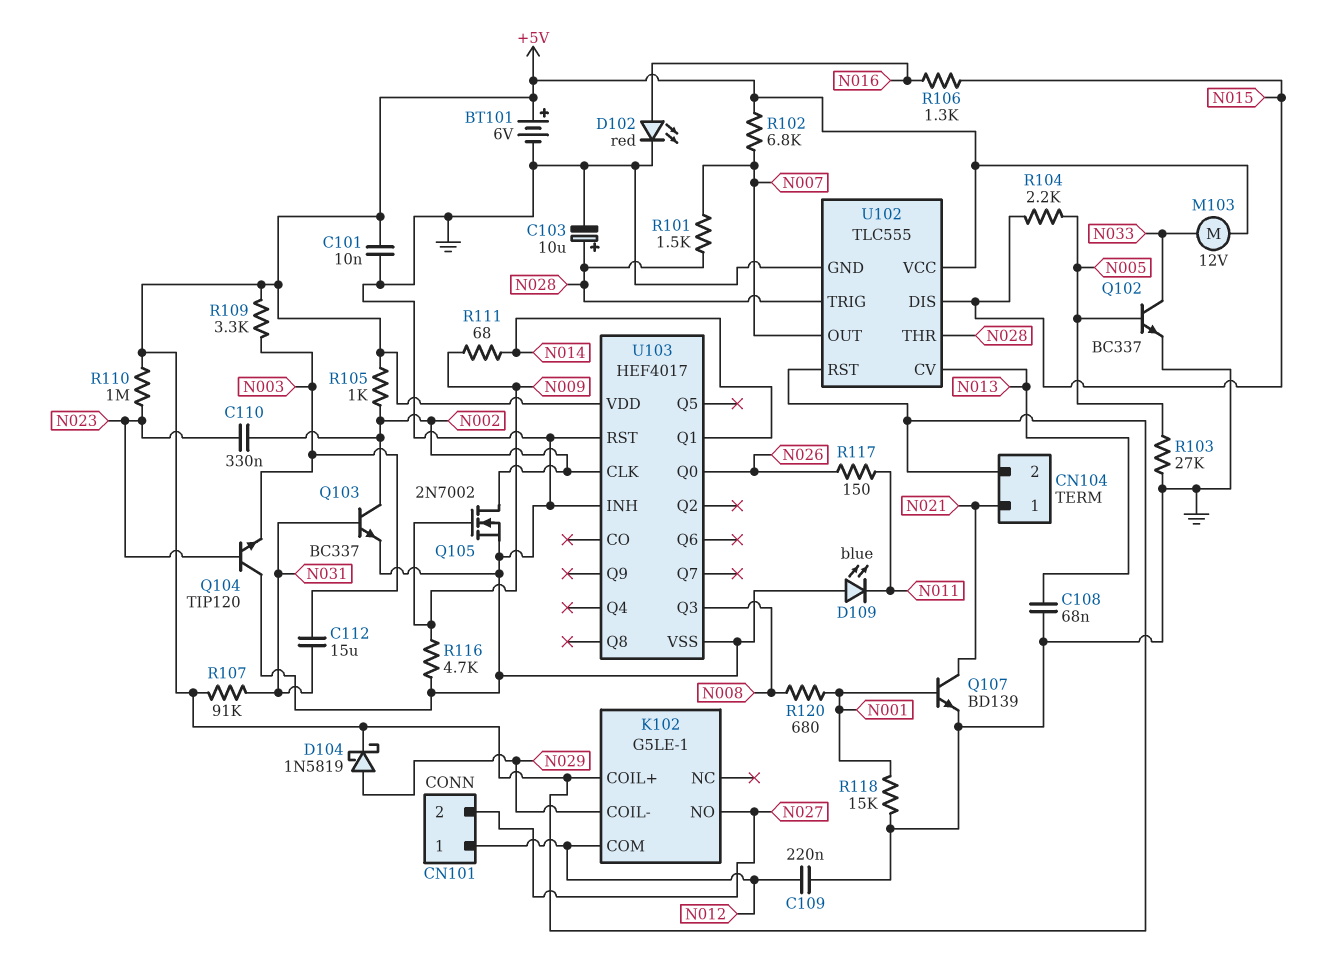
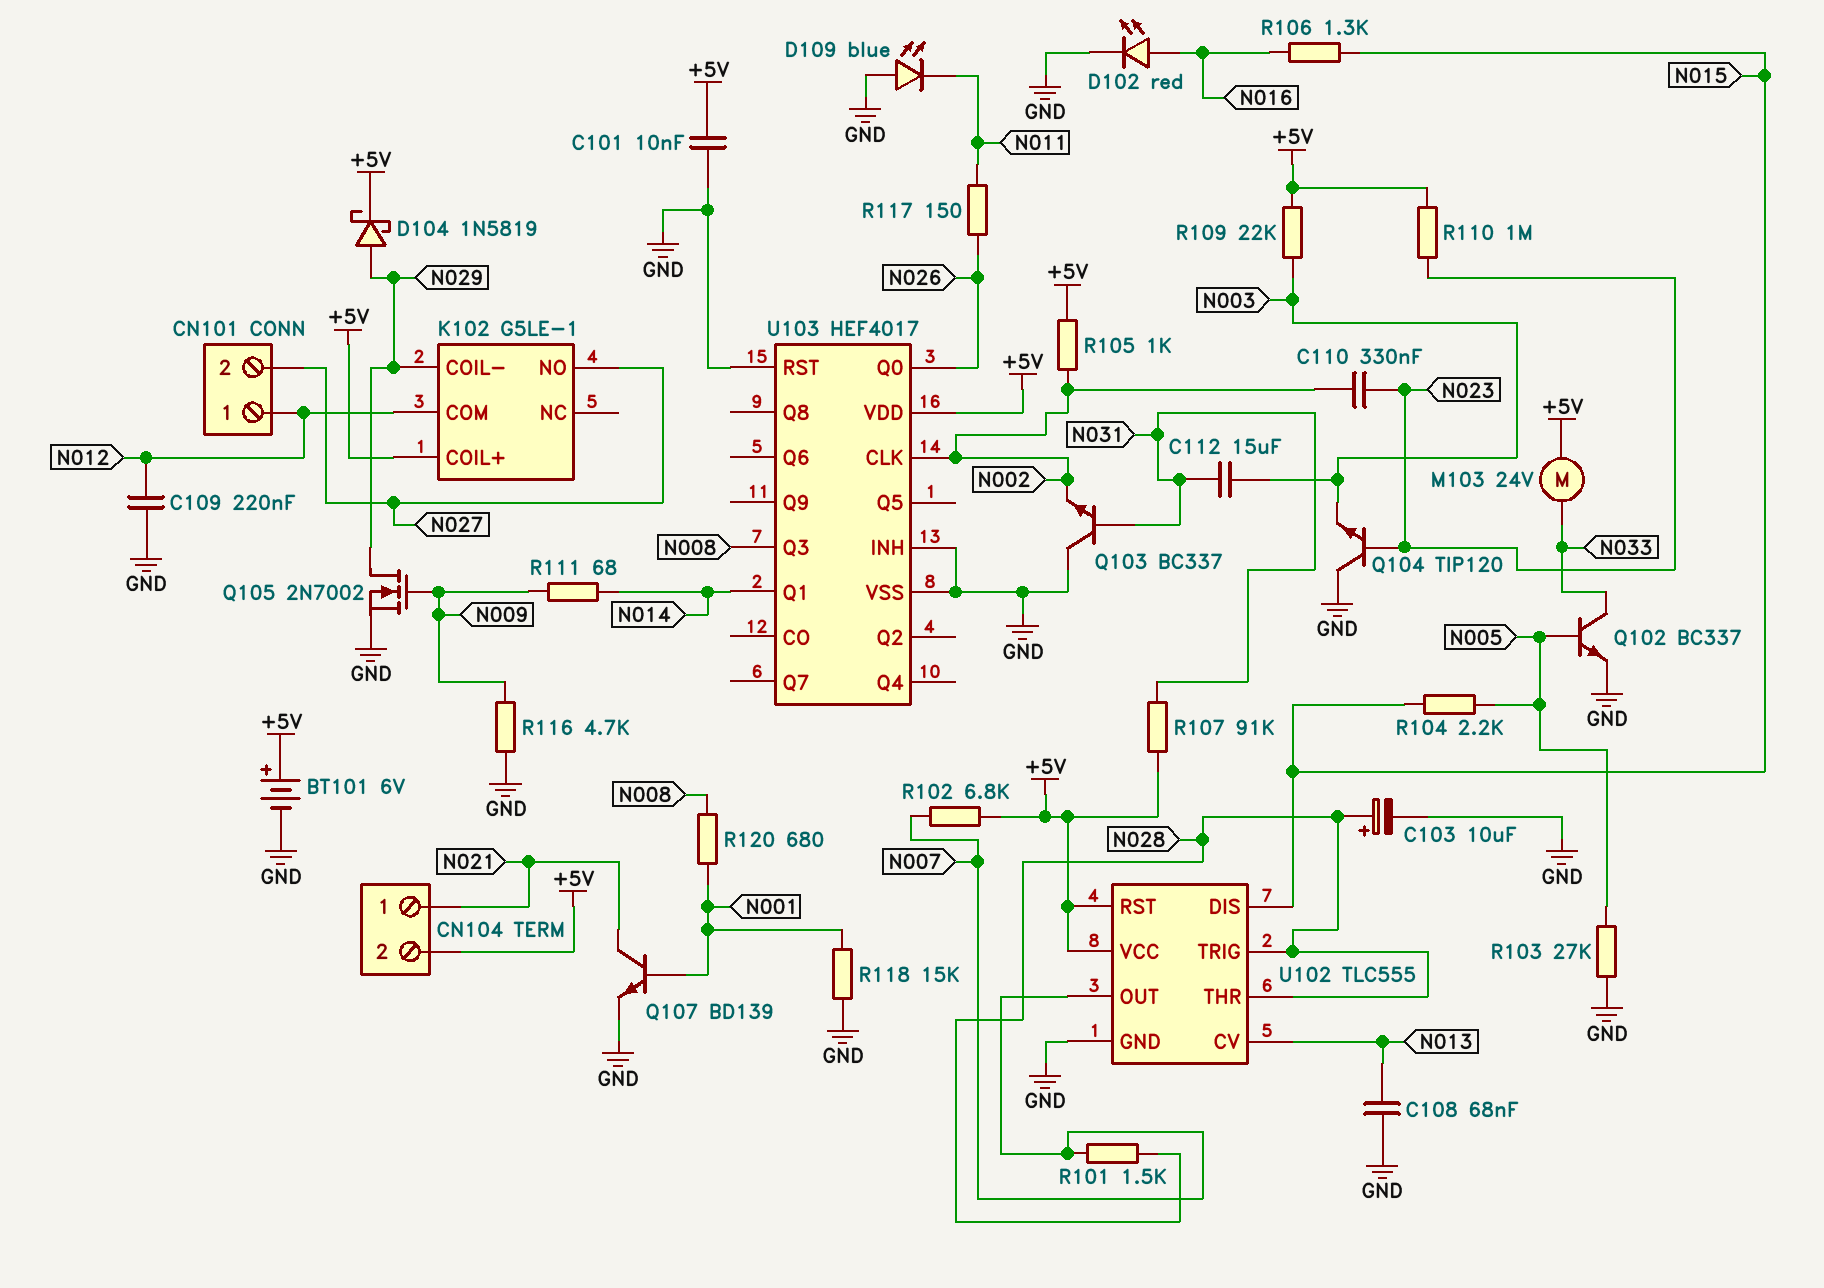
M103: motor 12V (+5V, N033) -> motor 24V (+5V, N033)
Q103: NPN BC337 (B N031, C N002, E GND) -> NPN BC337 (B N031, C GND, E N002)
Q105: NMOS 2N7002 (G N009, D N002, S GND) -> NMOS 2N7002 (G N009, D N029, S GND)
R109: 3.3k (+5V, N003) -> 22k (+5V, N003)

